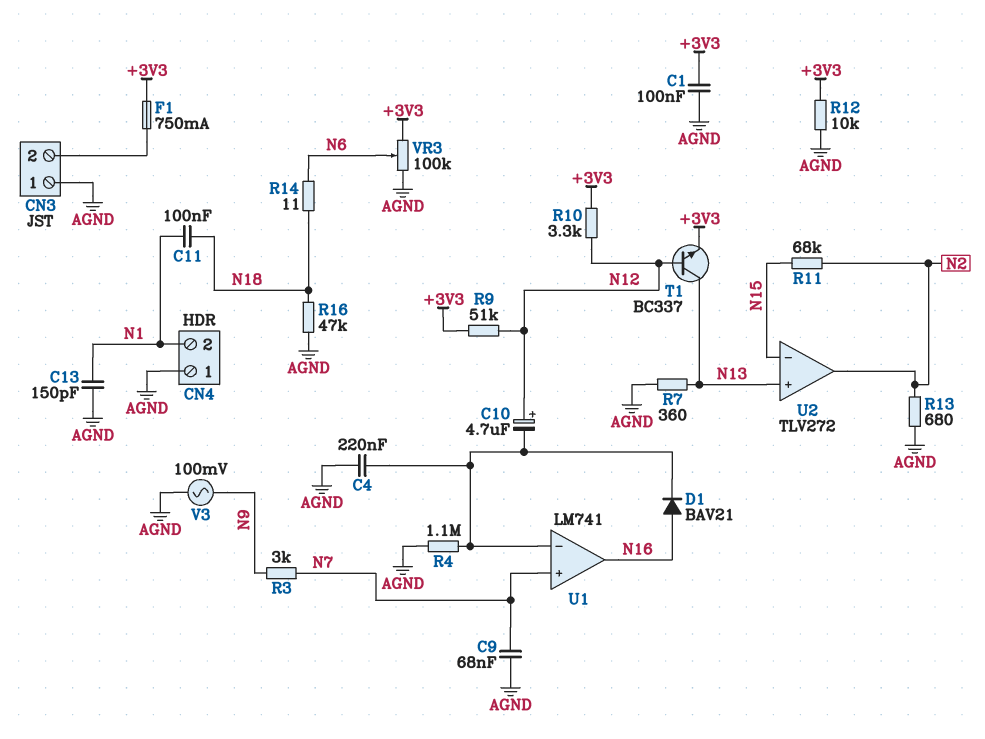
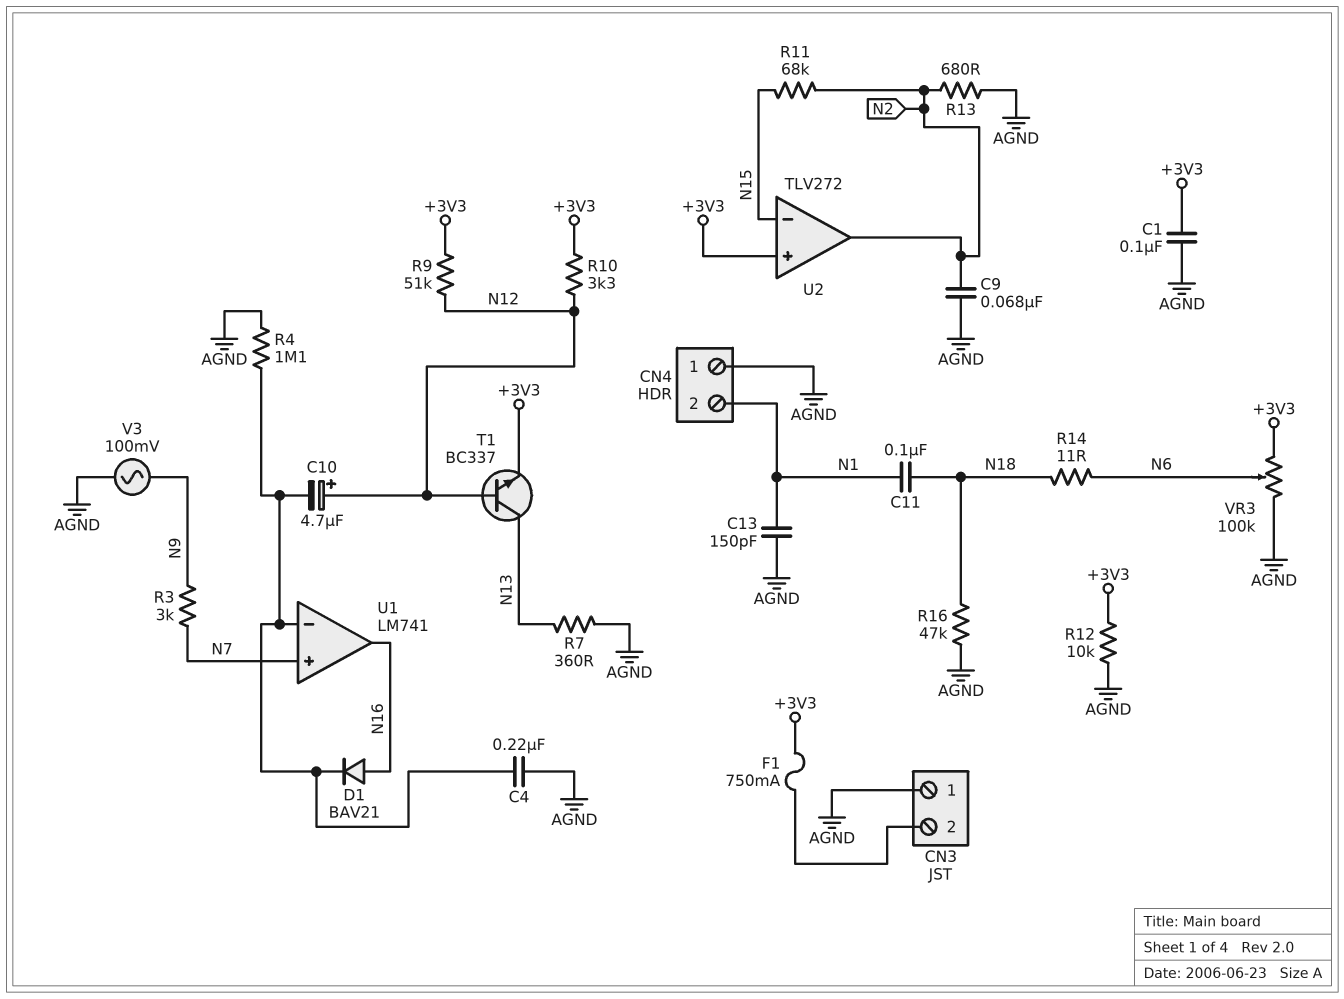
C9: 68nF (AGND, N7) -> 68nF (AGND, N2)
U2 pin in+: N13 -> +3V3

